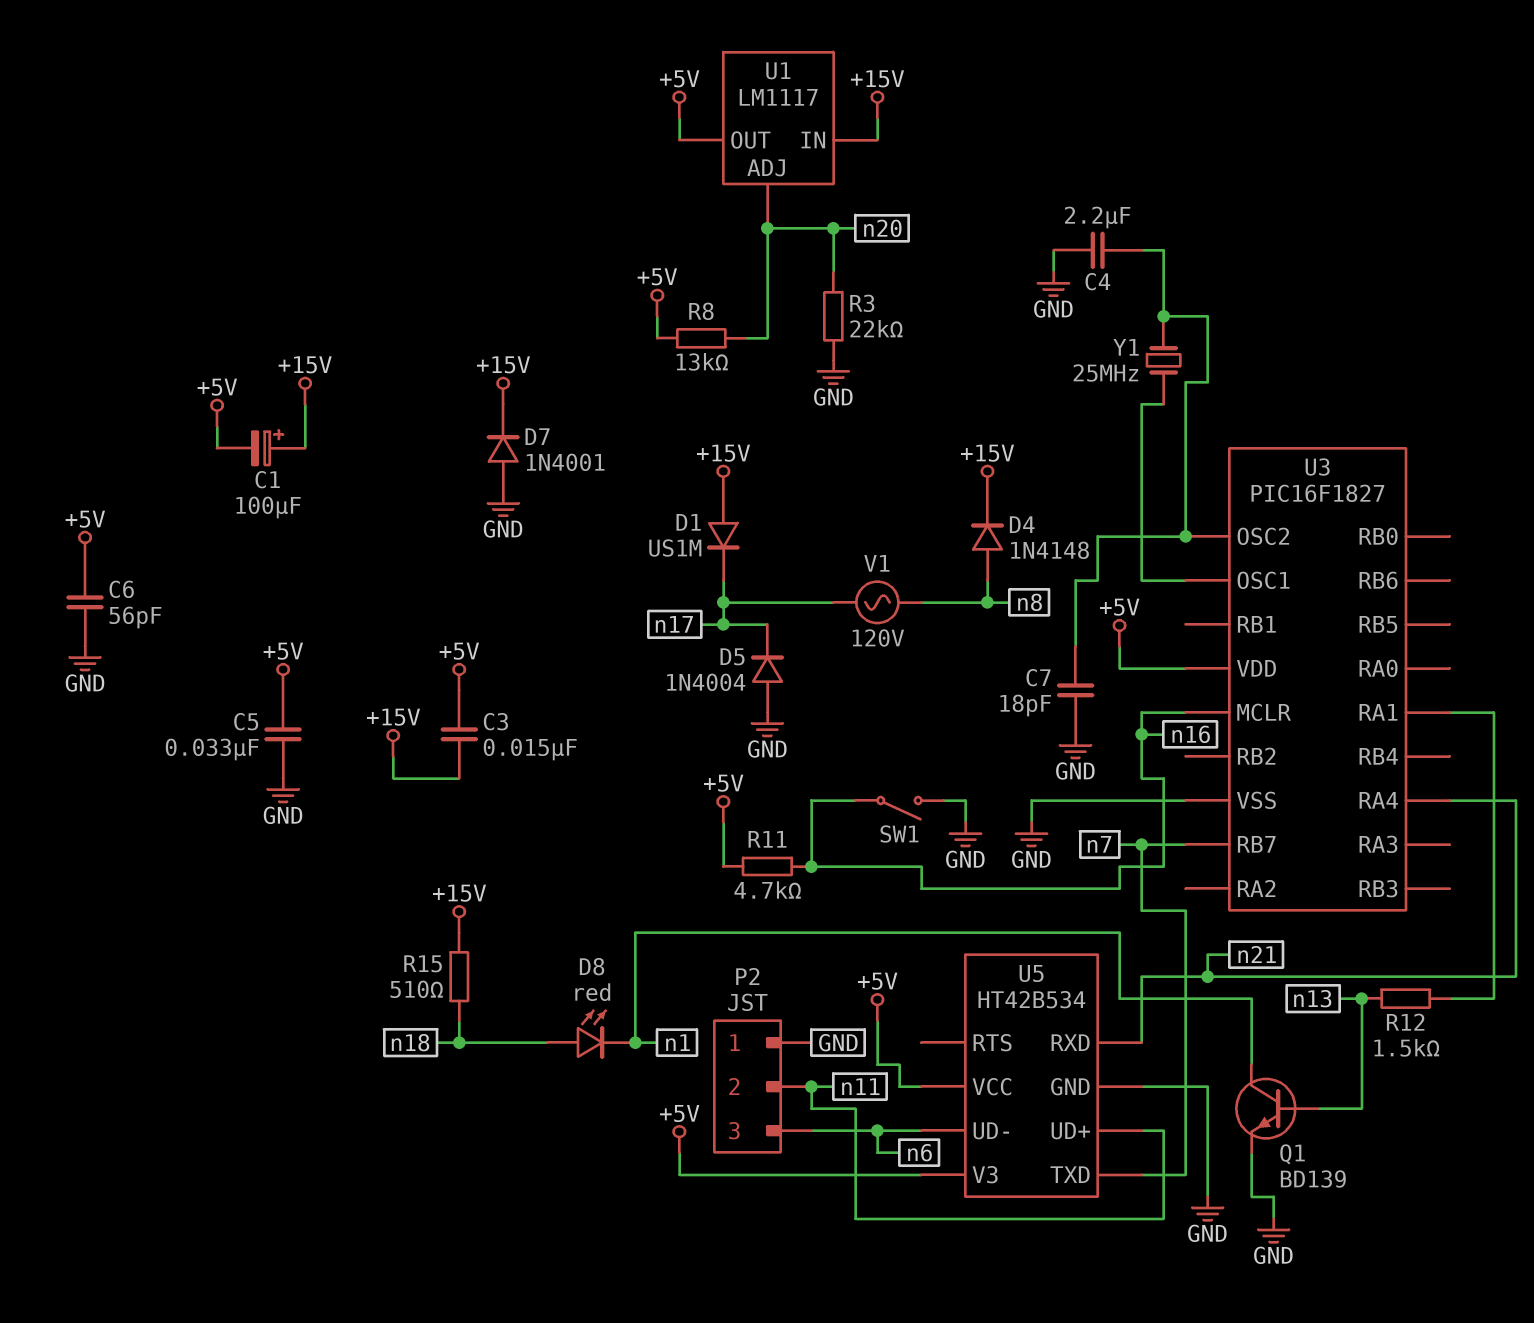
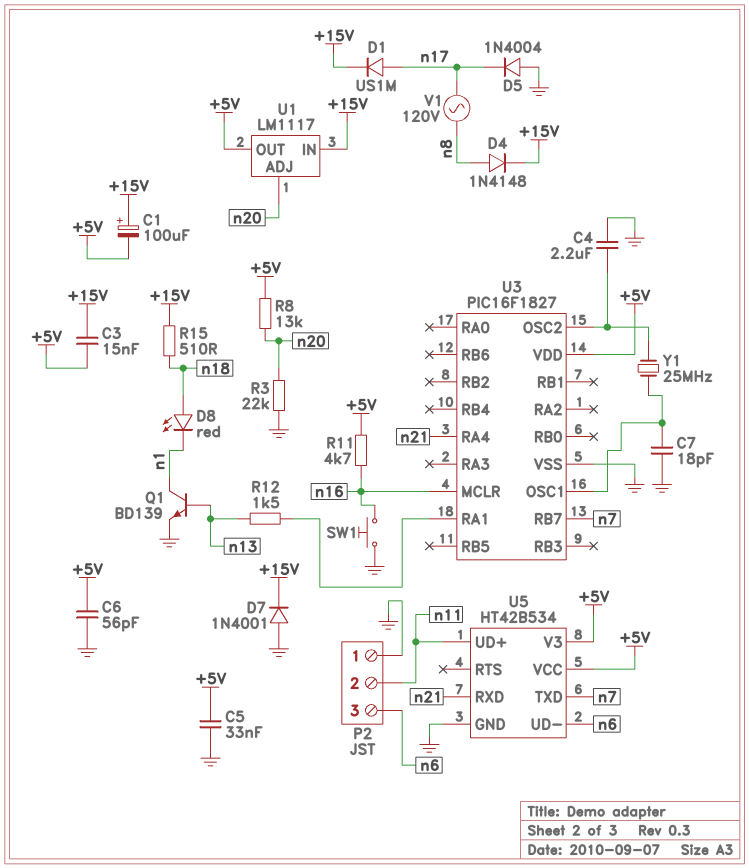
C7: 18pF (GND, U3/OSC2) -> 18pF (GND, U3/OSC1)
D1: diode US1M (A +15V, K n17) -> diode US1M (A n17, K +15V)
SW1: switch (GND, n16) -> button (GND, n16)

